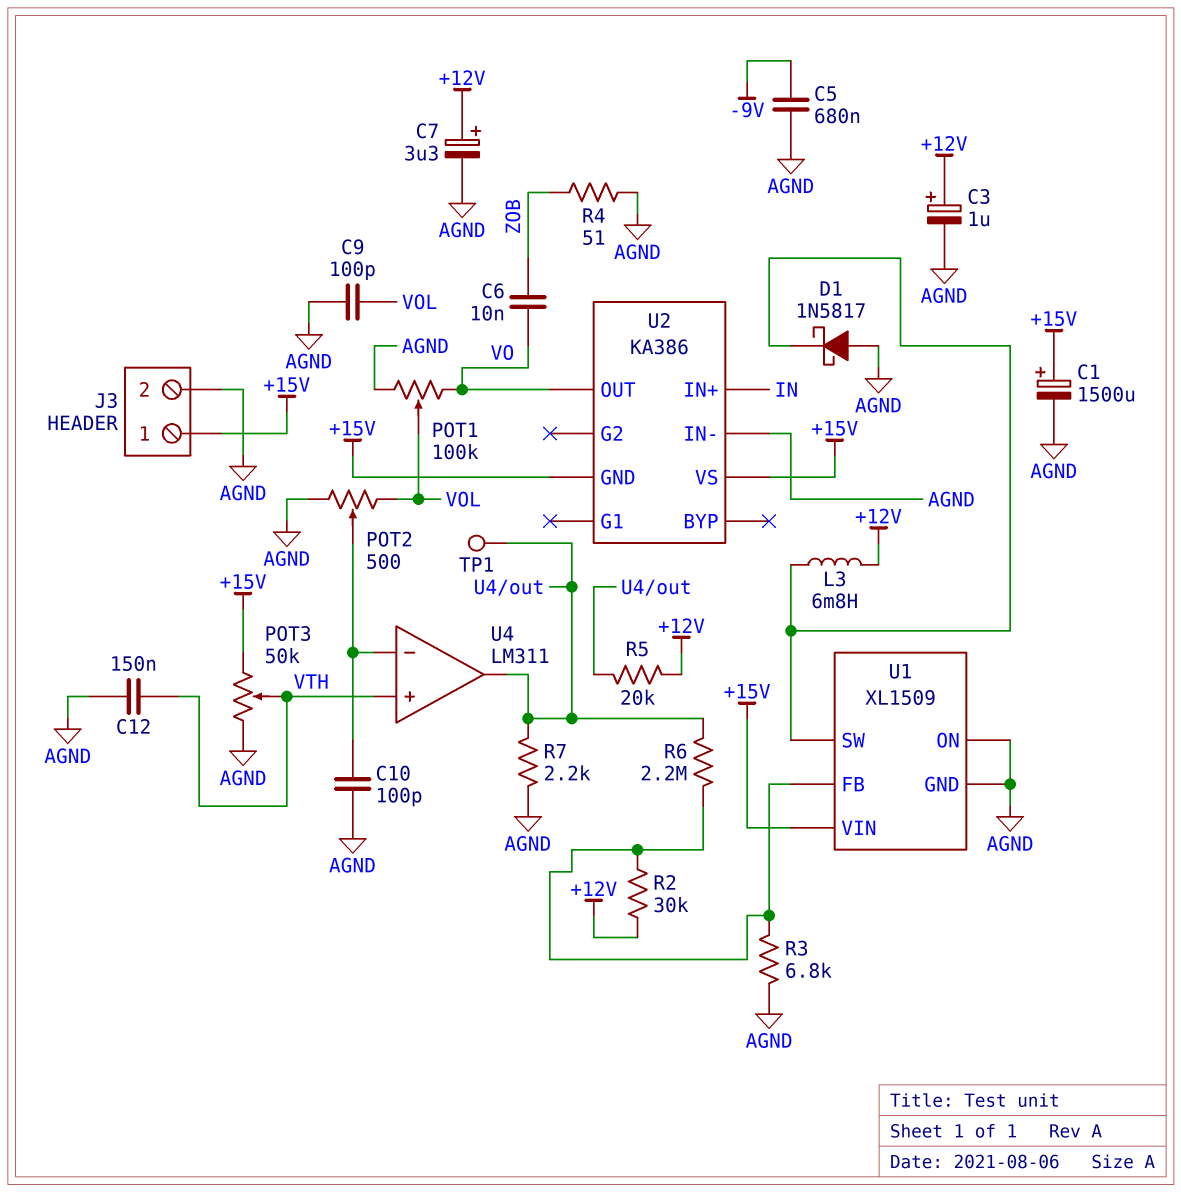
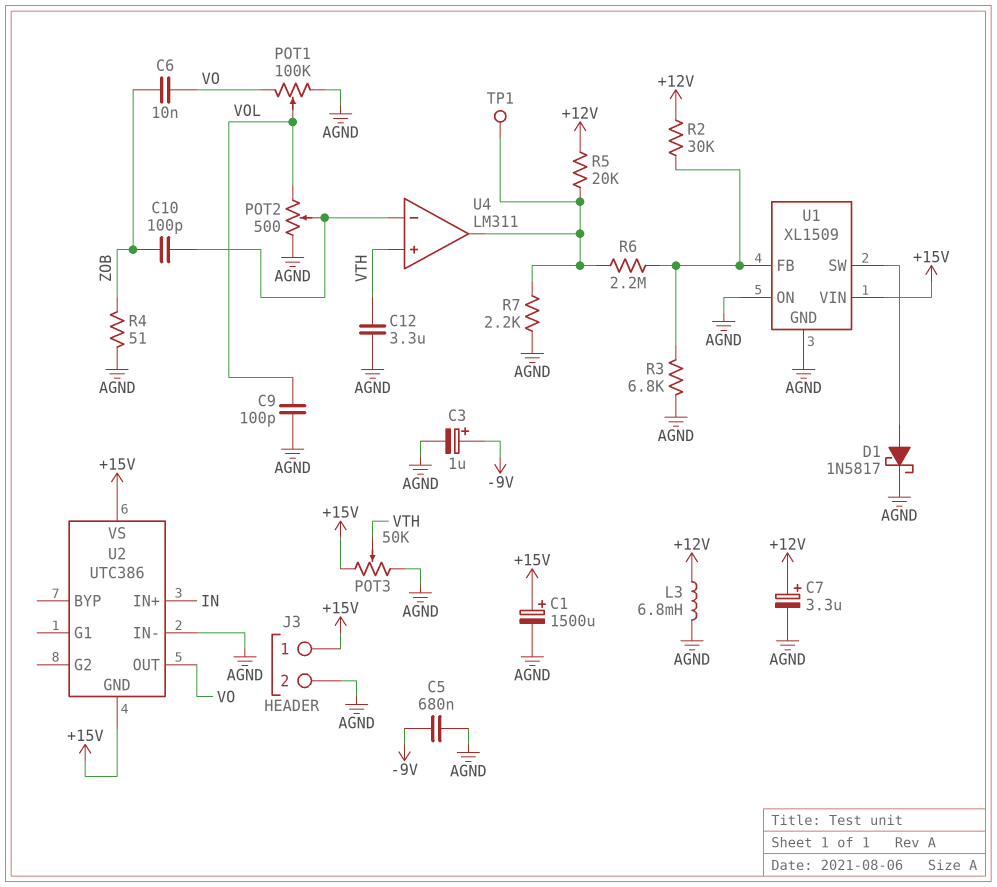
C3: 1uF (plus +12V, minus AGND) -> 1uF (plus -9V, minus AGND)
C10: 100pF (AGND, U4/in-) -> 100pF (U4/in-, ZOB)
C12: 150nF (AGND, VTH) -> 3.3uF (AGND, VTH)
D1: schottky 1N5817 (A AGND, K U1/SW) -> schottky 1N5817 (A U1/SW, K AGND)
L3: 6.8mH (+12V, U1/SW) -> 6.8mH (+12V, AGND)
U2: KA386 -> UTC386

